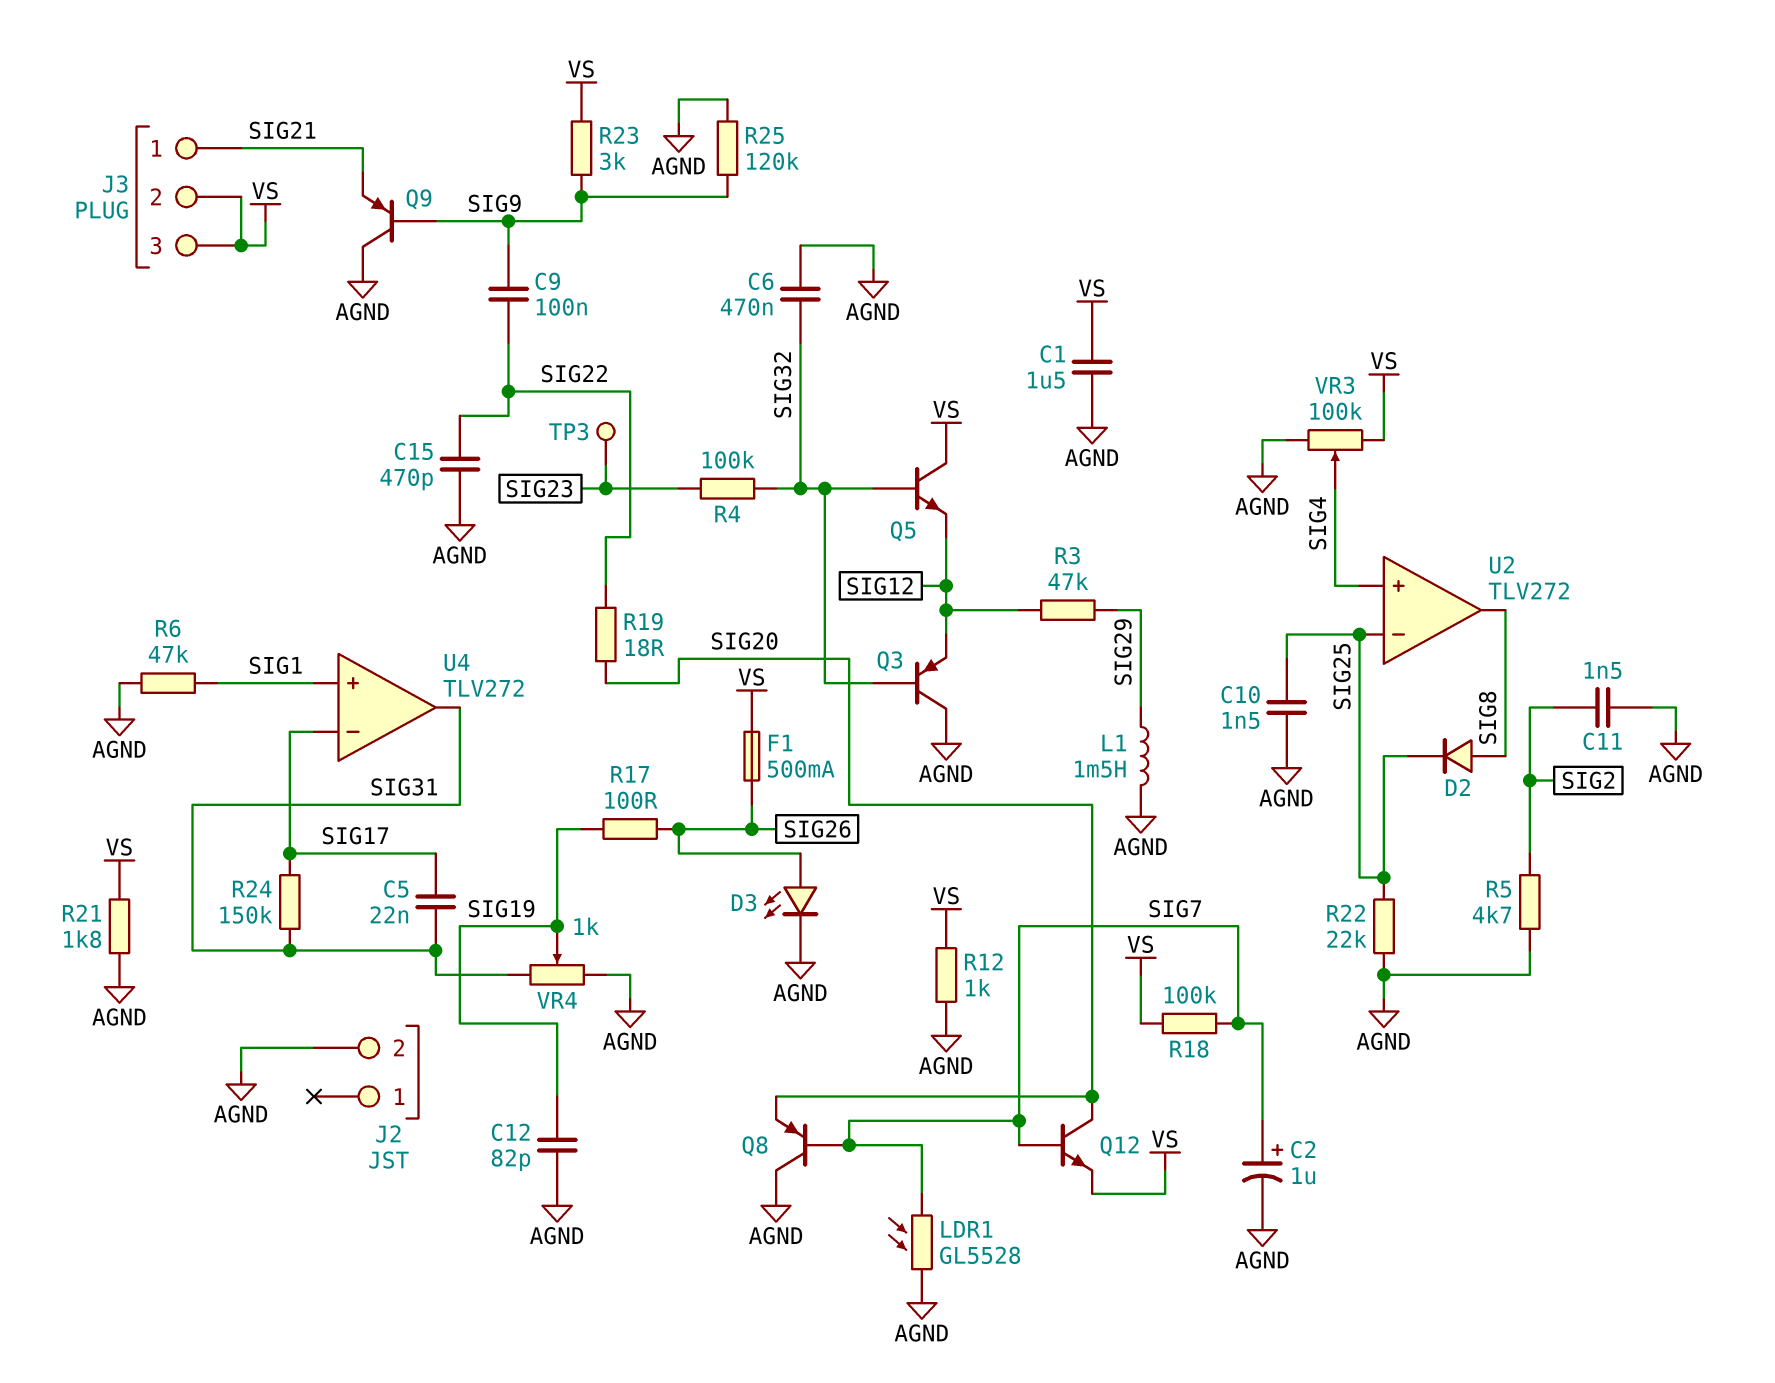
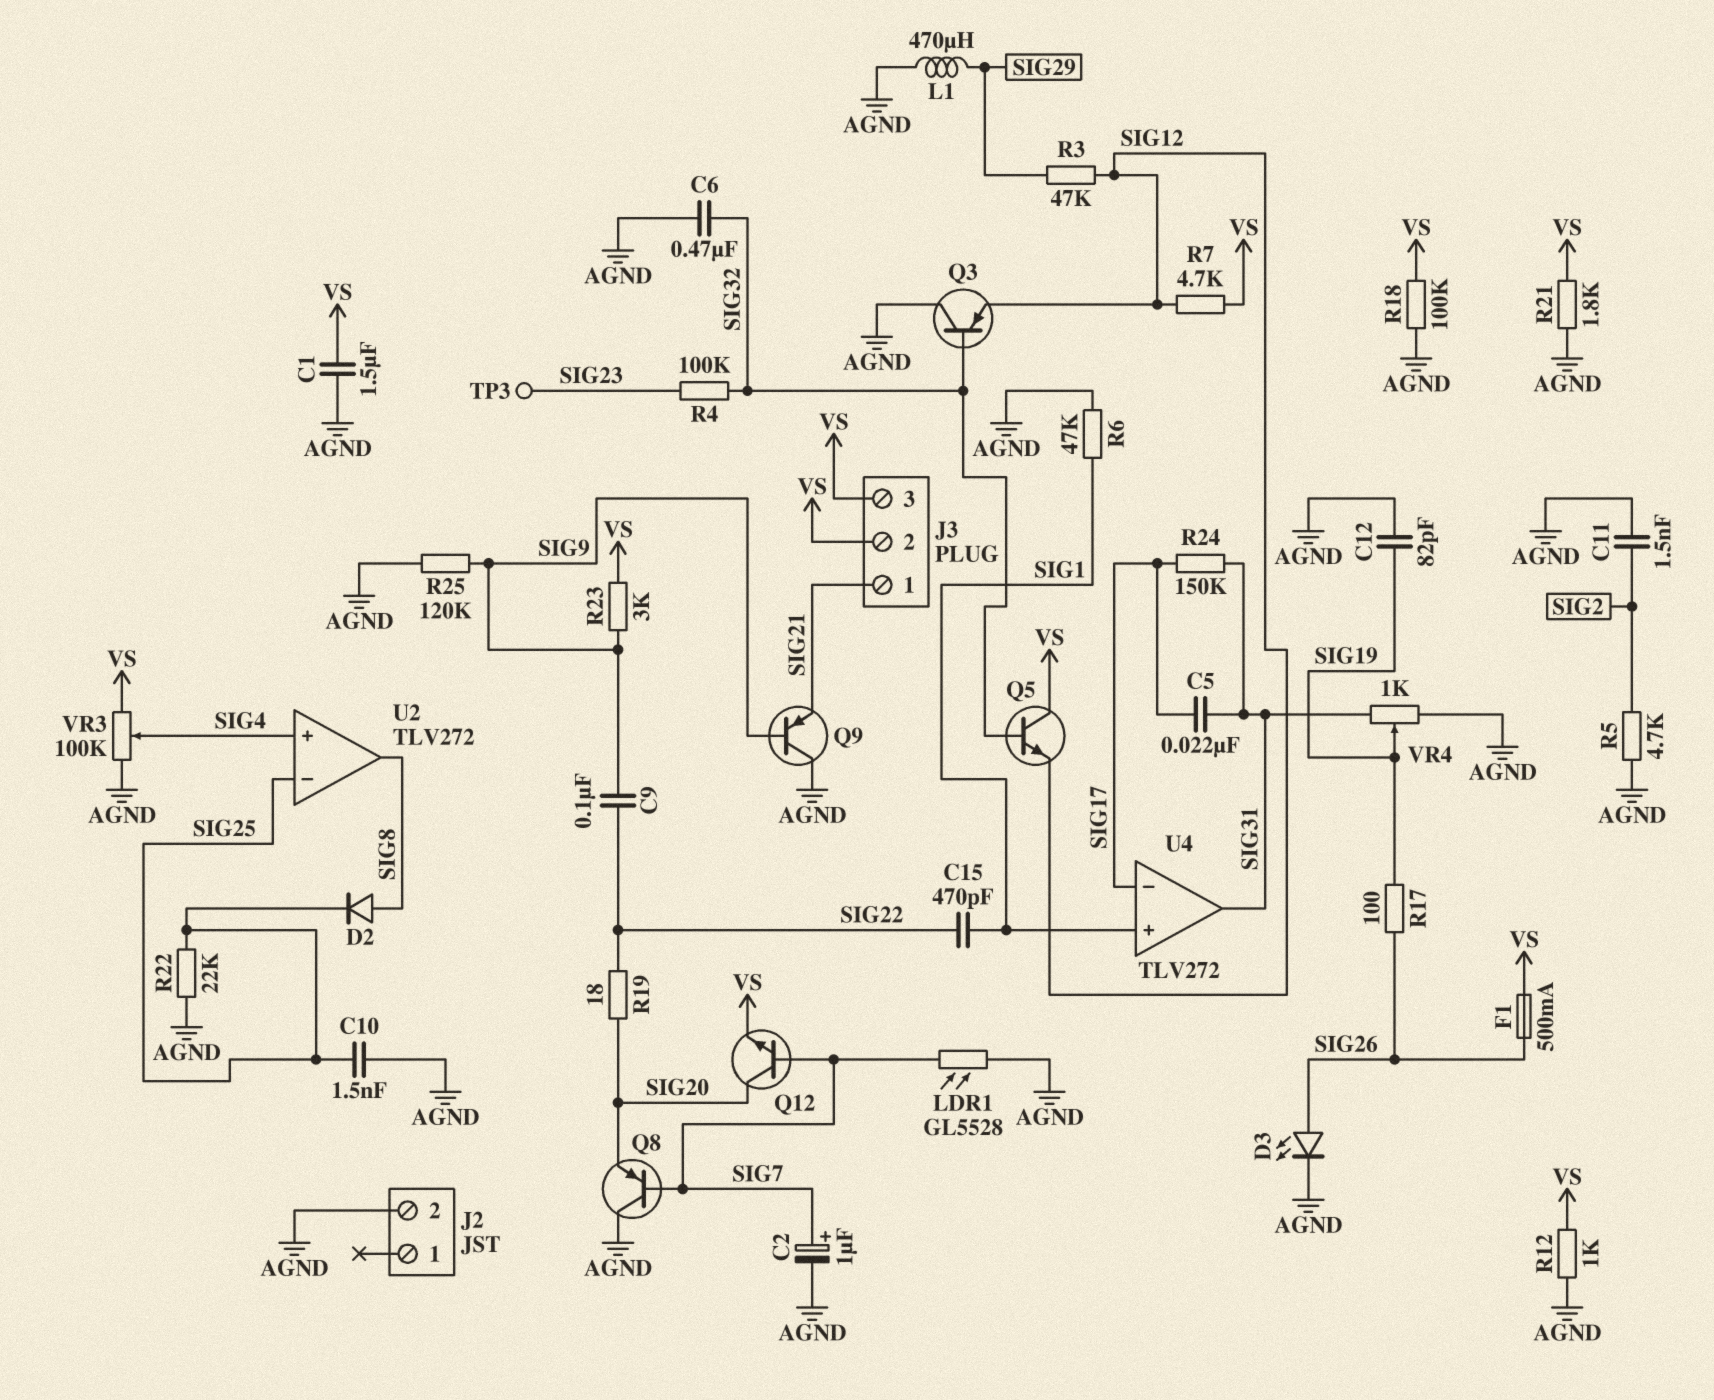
C15: 470pF (AGND, SIG22) -> 470pF (SIG1, SIG22)
L1: 1.5mH (AGND, SIG29) -> 470uH (AGND, SIG29)
R7: none -> 4.7k (SIG12, VS)
R18: 100k (SIG7, VS) -> 100k (AGND, VS)

